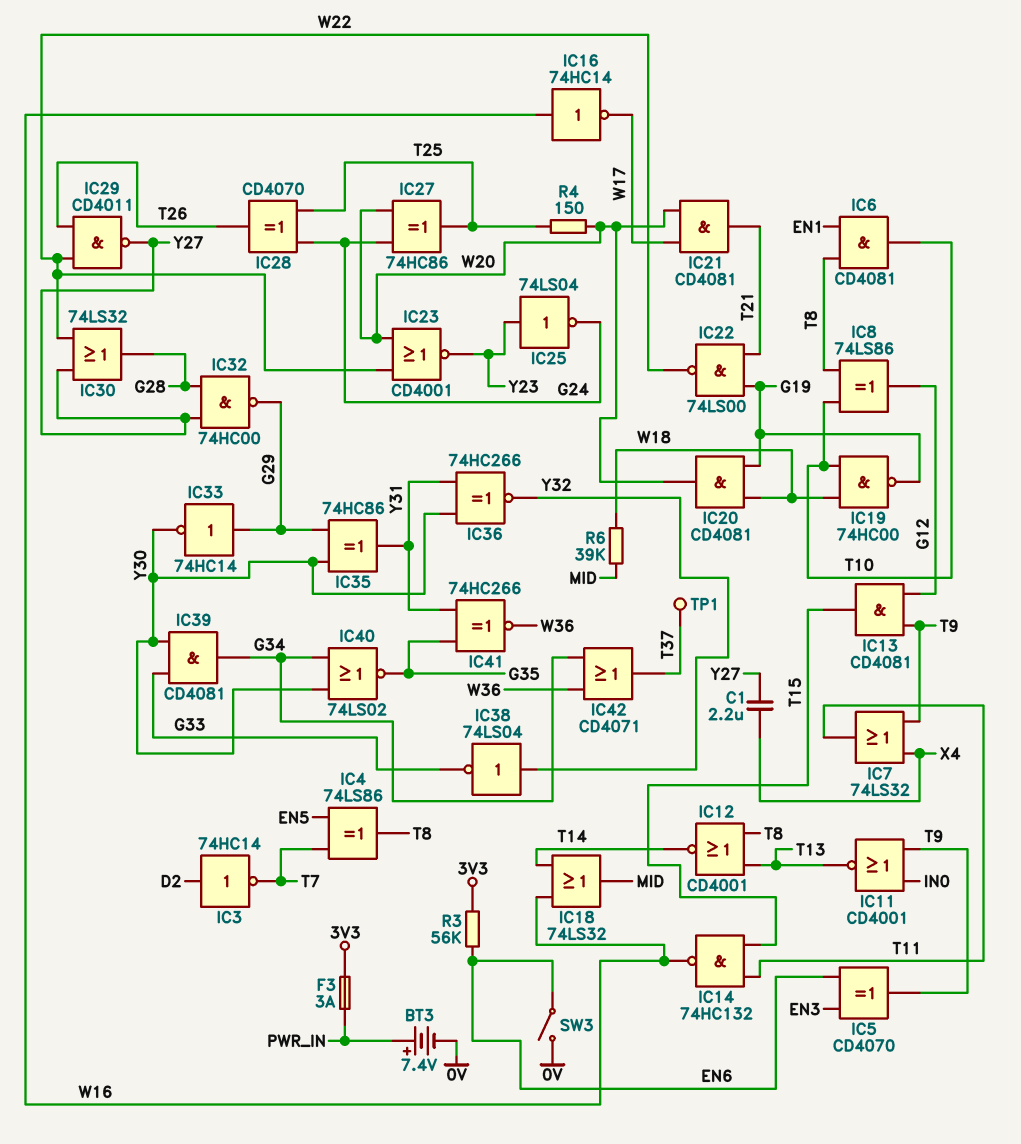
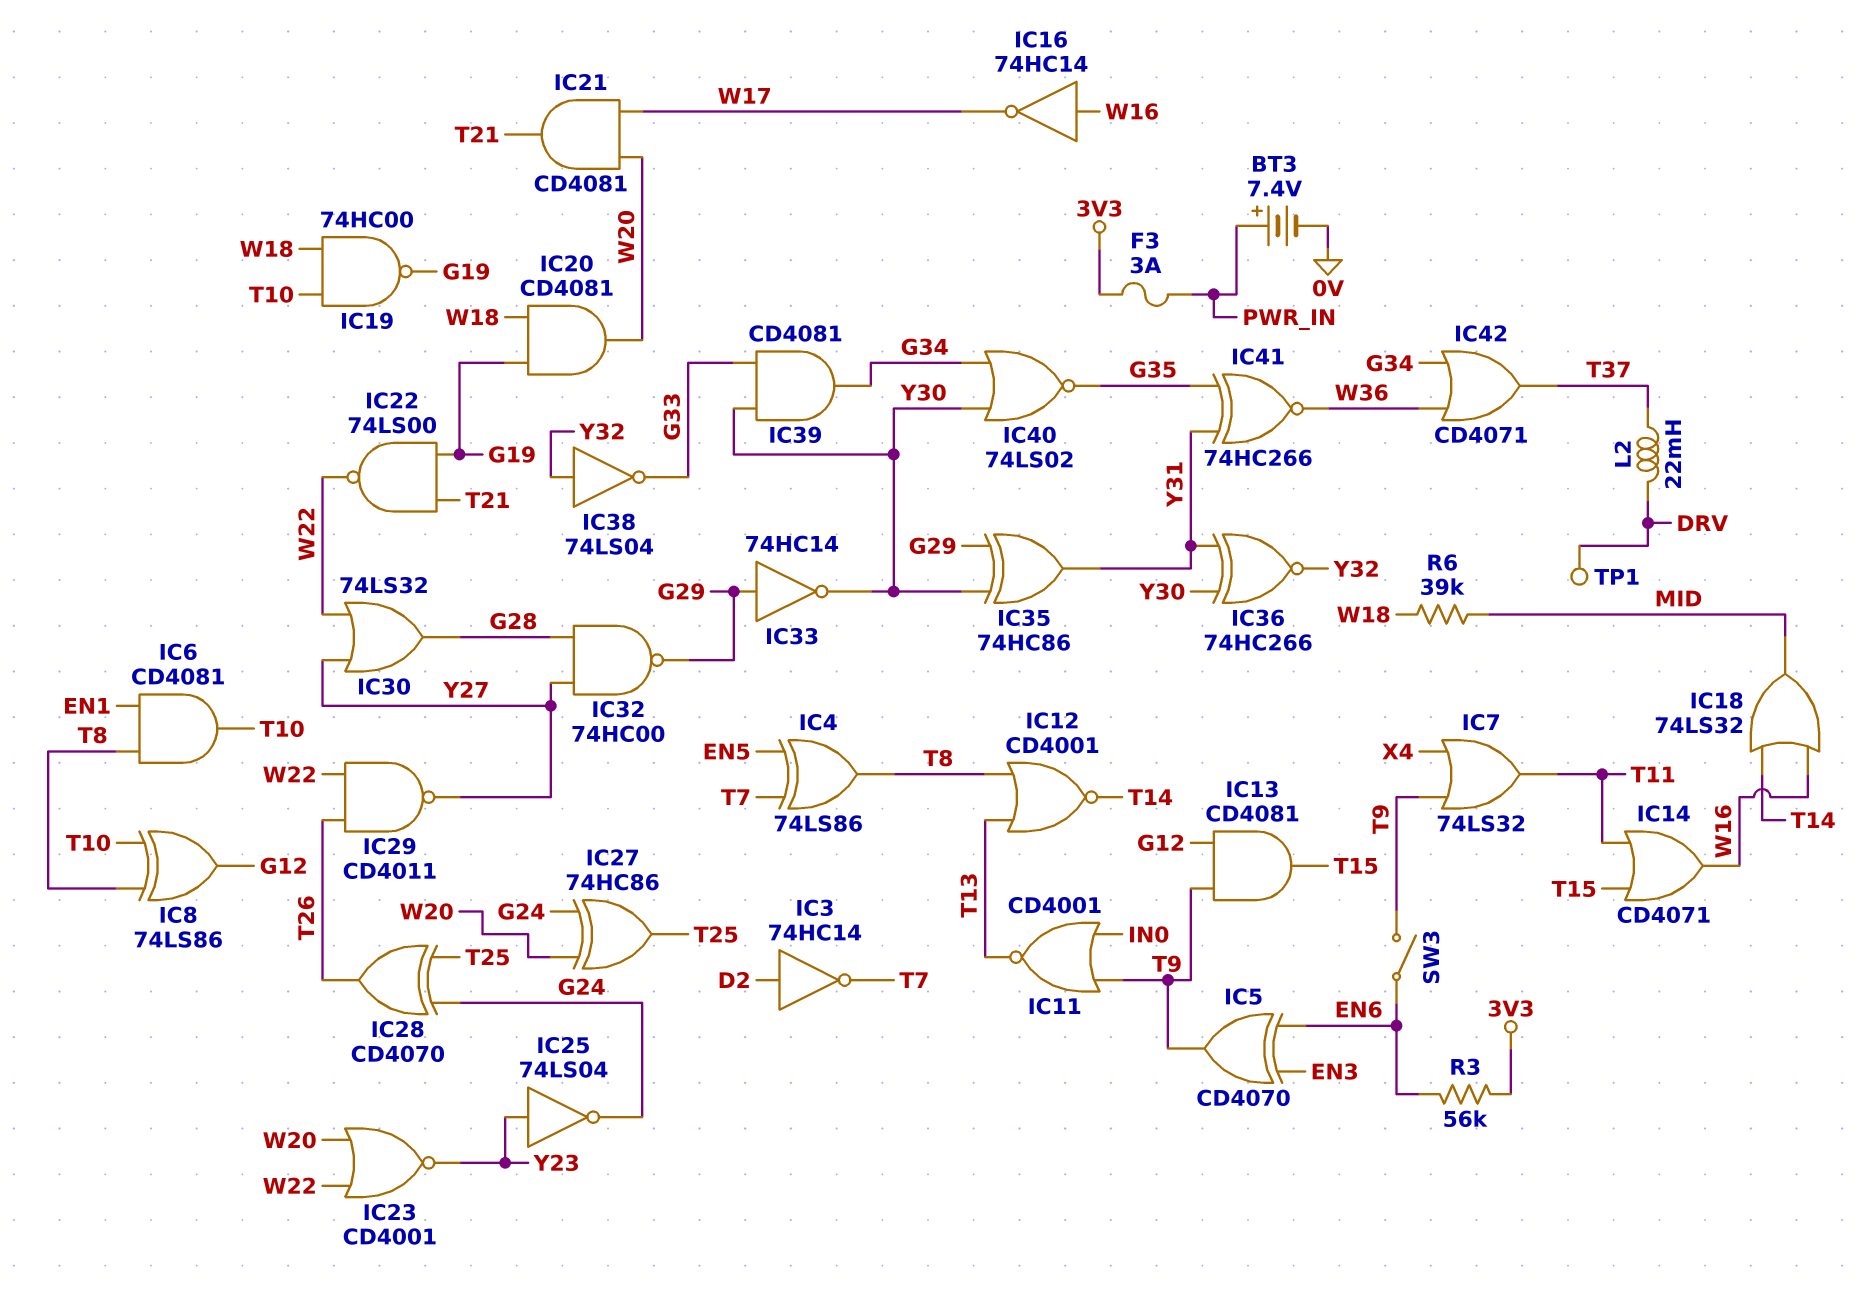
C1: 2.2uF (X4, Y27) -> none
IC14: NAND 74HC132 (in T11, in T15, out W16) -> OR CD4071 (in T11, in T15, out W16)
L2: none -> 22mH (DRV, T37)
R4: 150 (T25, W20) -> none
SW3: switch (0V, EN6) -> switch (EN6, T9)
TP1: test point (T37) -> test point (DRV)

